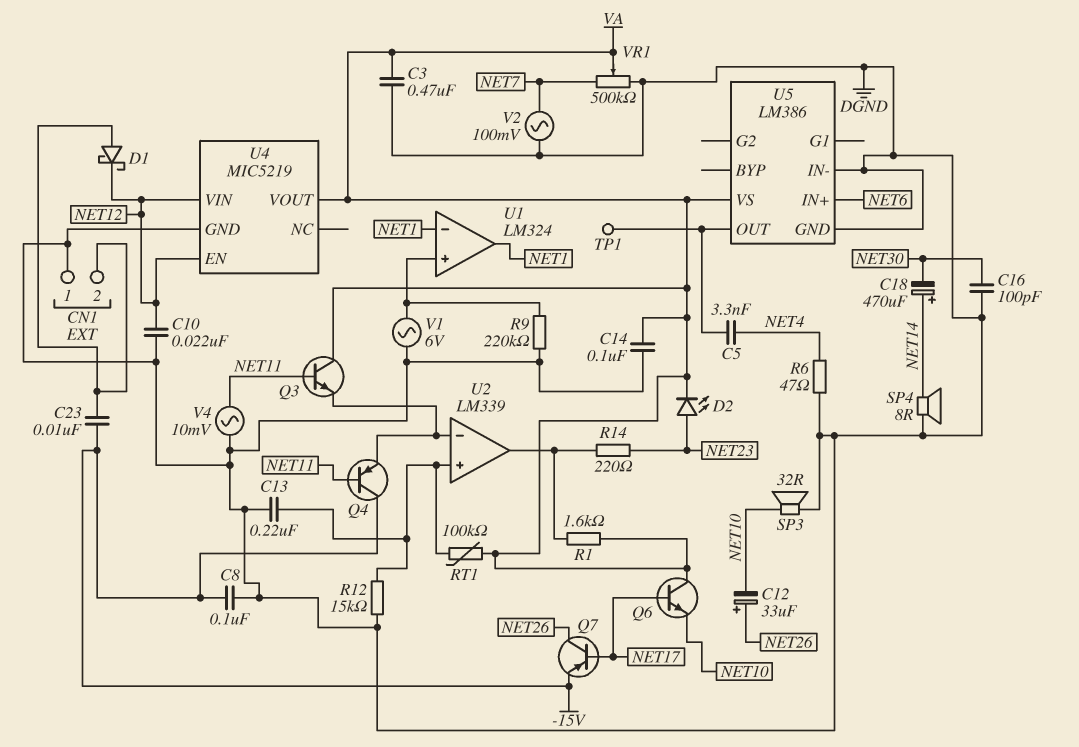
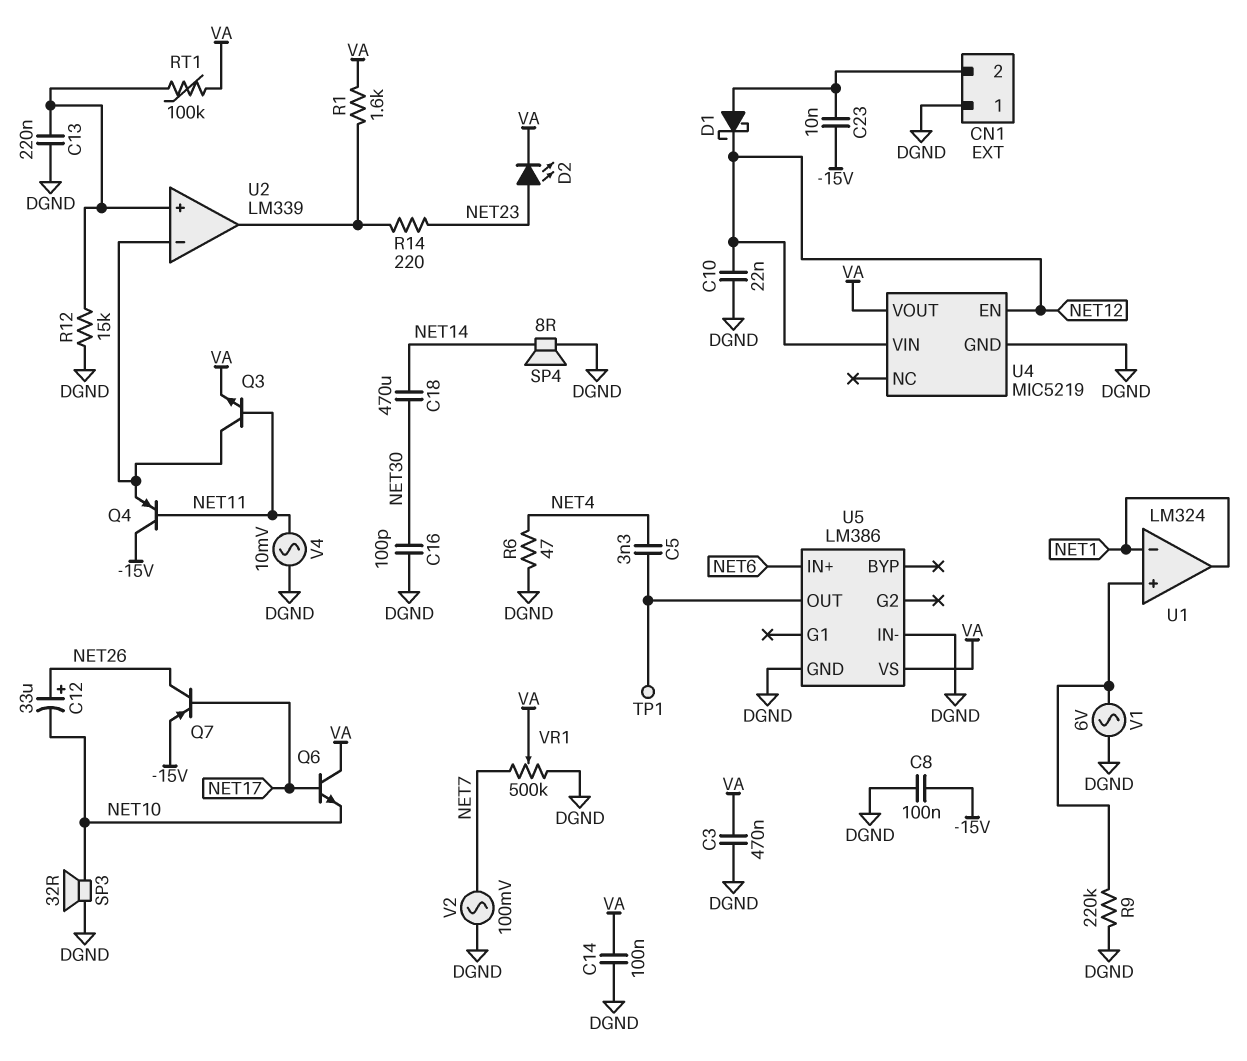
C18: 470uF (plus NET14, minus NET30) -> 470uF (NET14, NET30)
Q3: NPN (B NET11, C VA, E U2/in-) -> NPN (B NET11, C U2/in-, E VA)

